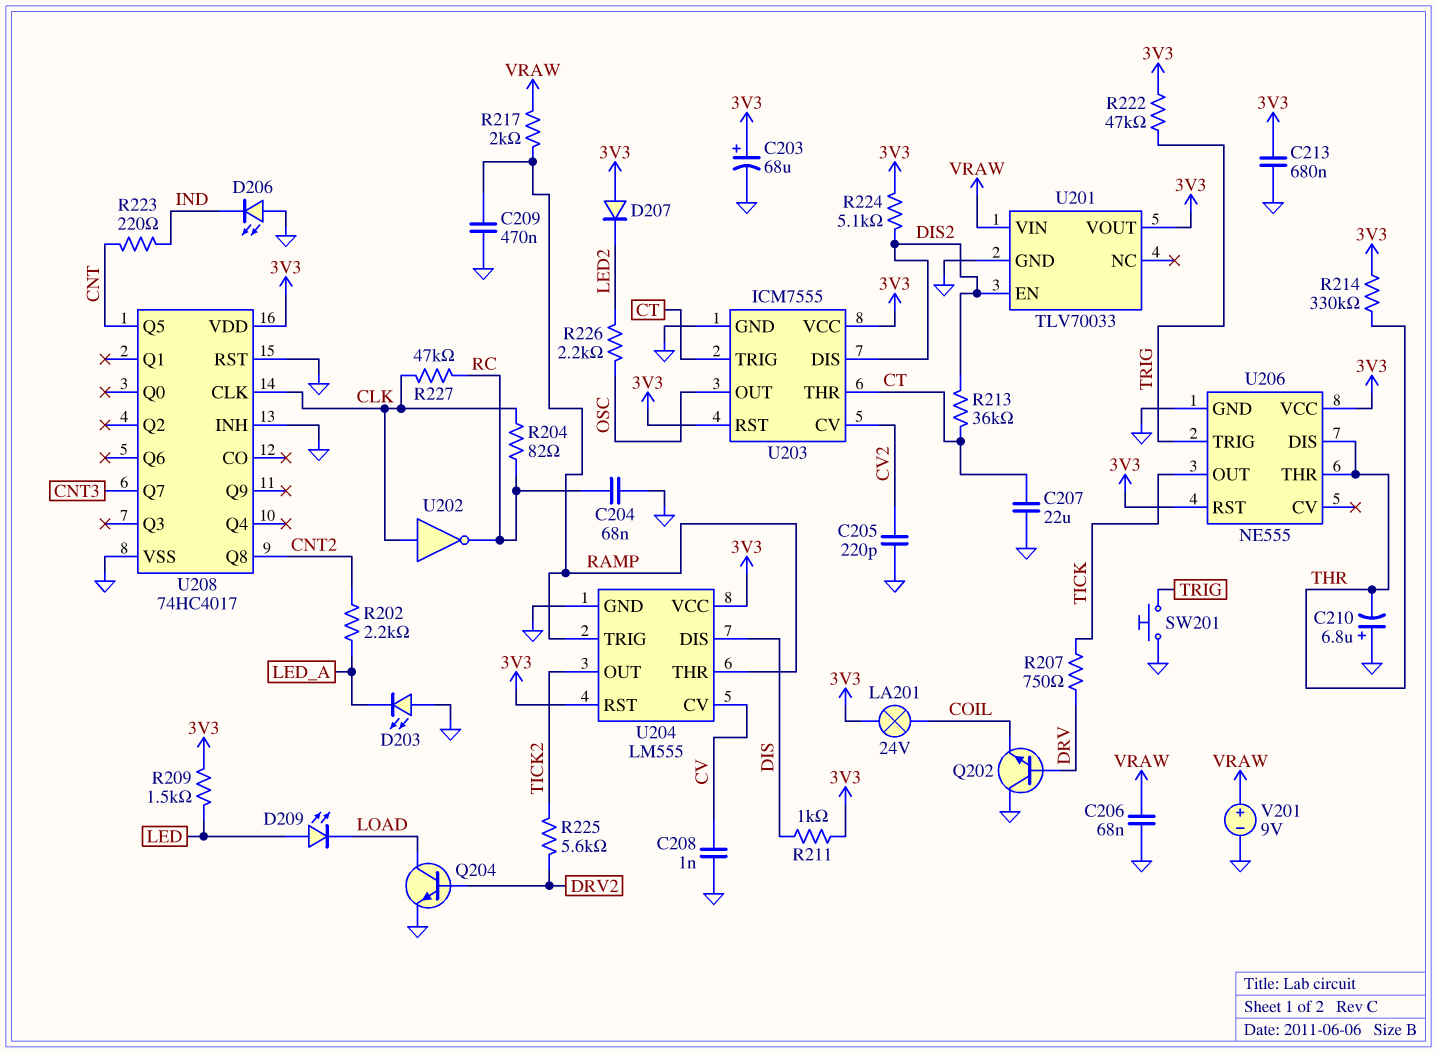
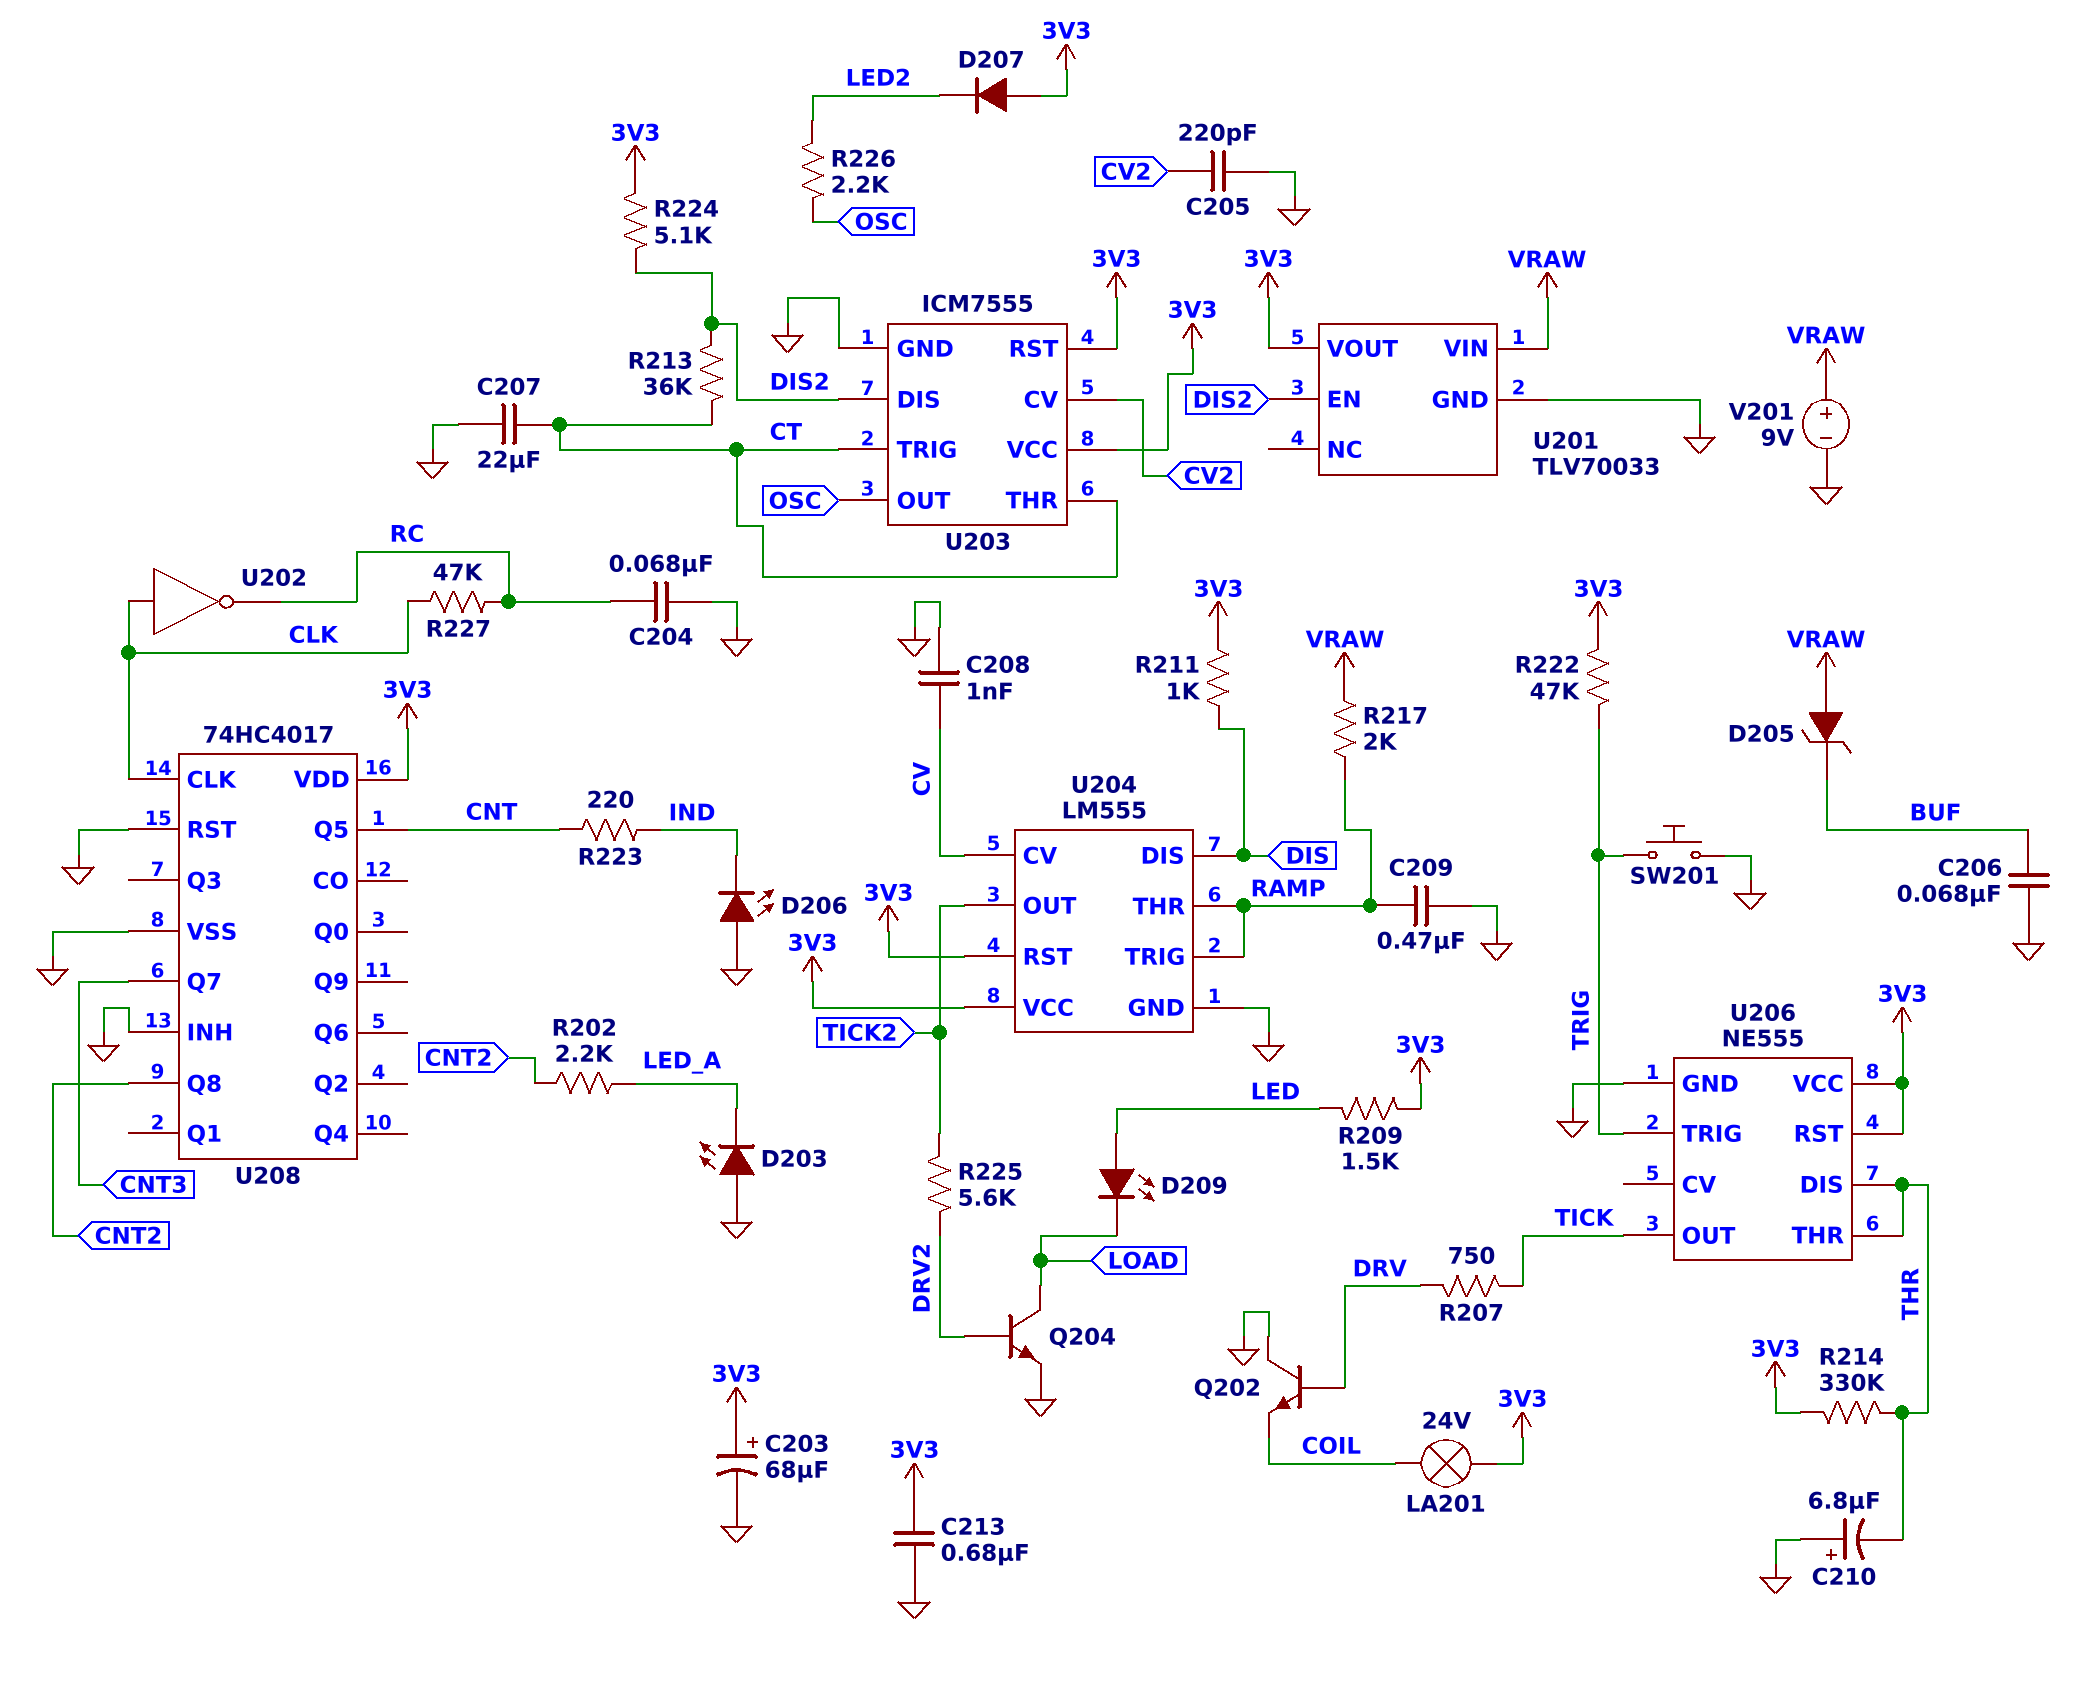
C206: 68nF (GND, VRAW) -> 68nF (BUF, GND)
D205: none -> zener (A VRAW, K BUF)
R204: 82 (CLK, RC) -> none

